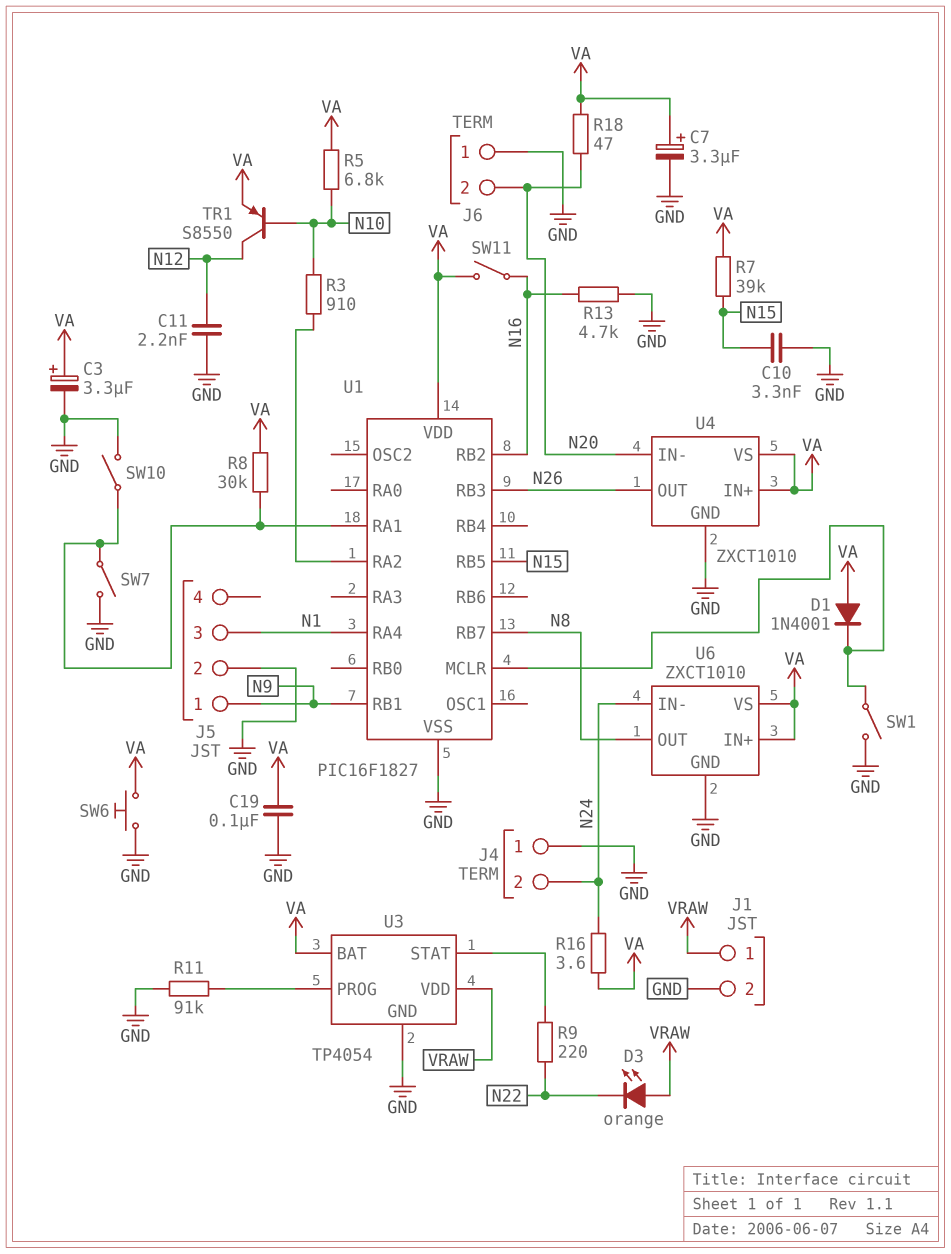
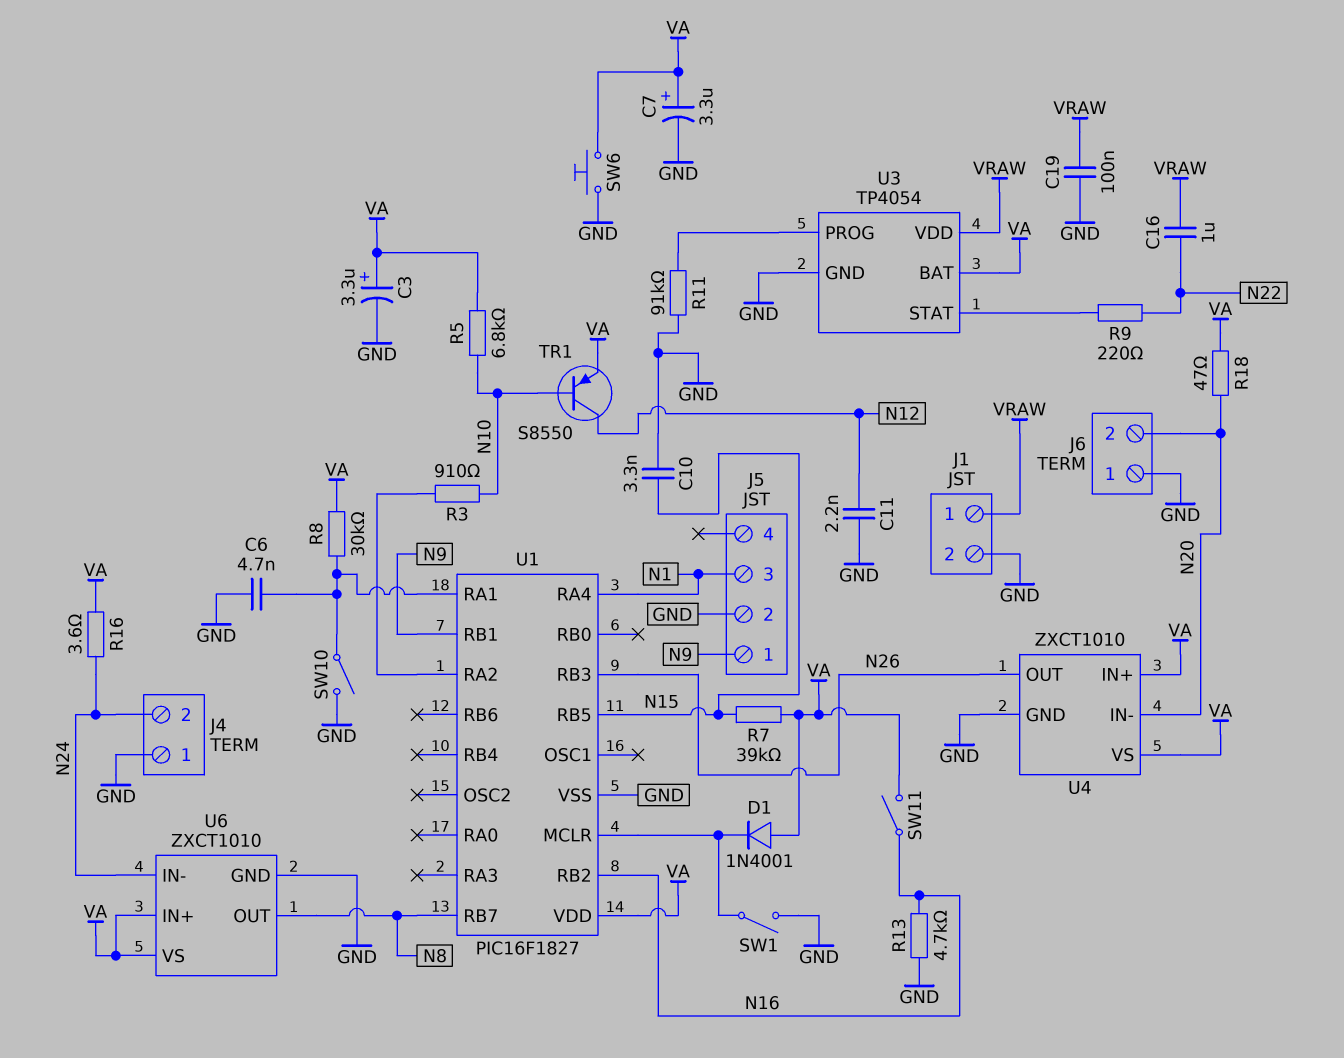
C6: none -> 4.7nF (GND, U1/RA1)
C16: none -> 1uF (N22, VRAW)
C19: 100nF (GND, VA) -> 100nF (GND, VRAW)
D3: LED orange (A VRAW, K N22) -> none
SW7: switch (GND, U1/RA1) -> none

